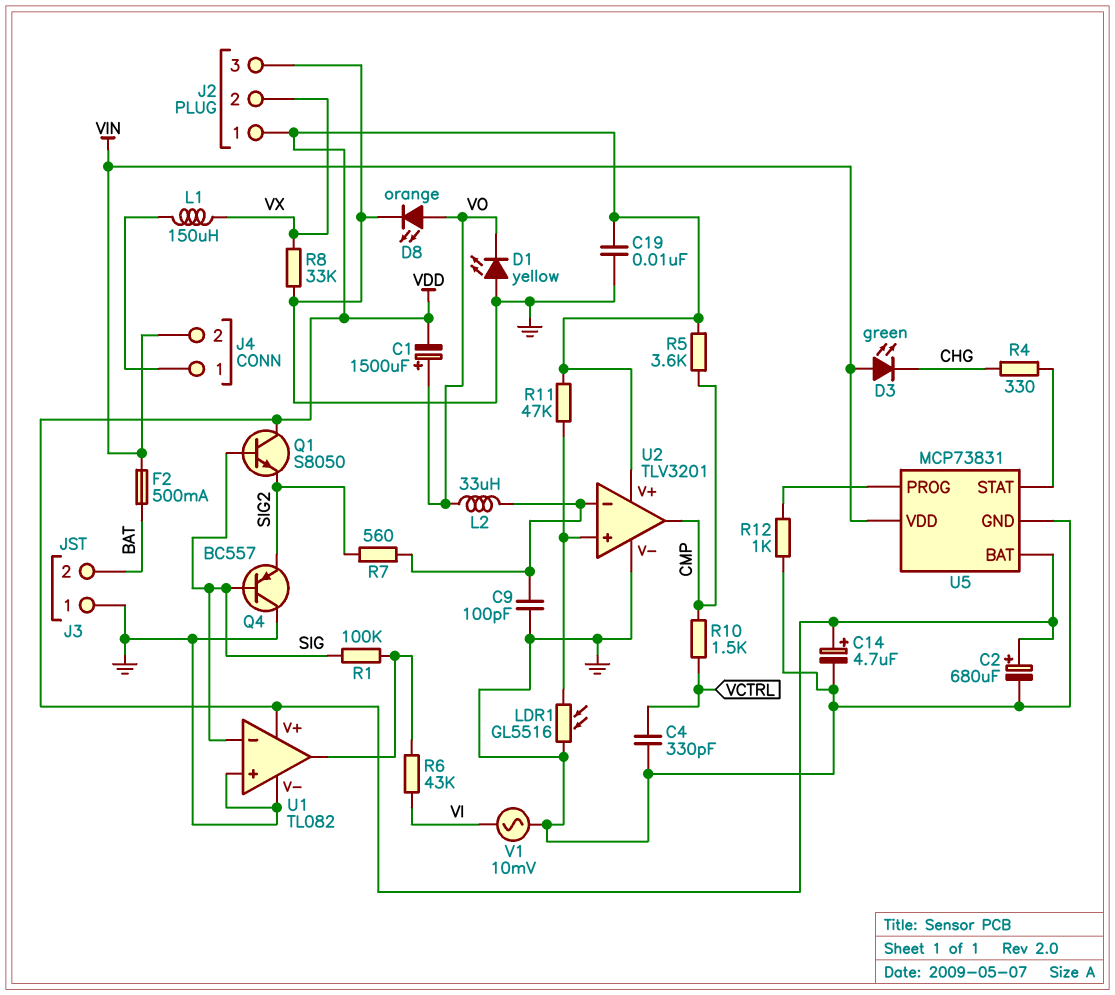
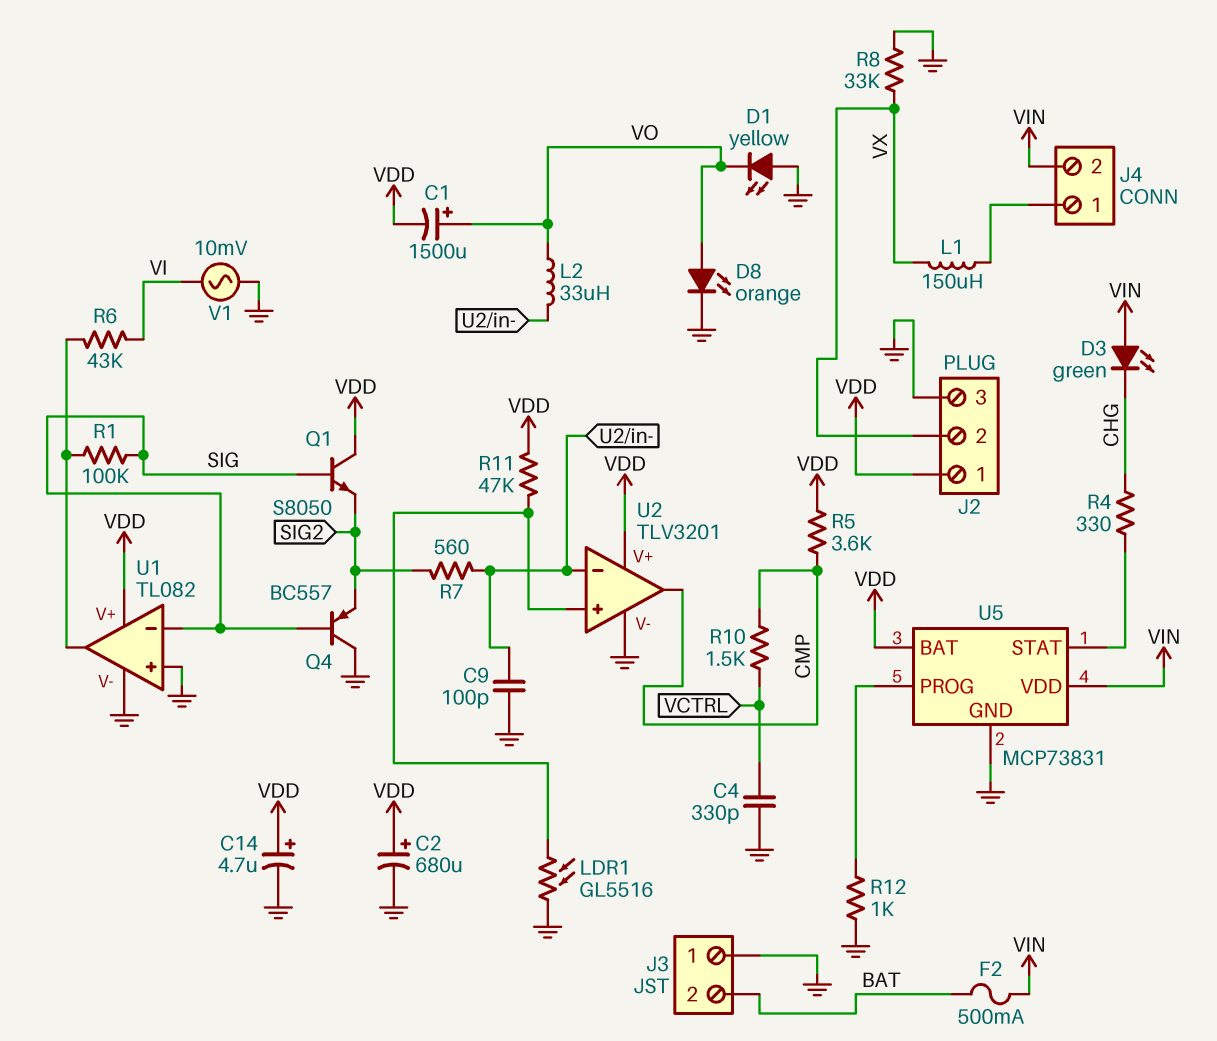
C19: 10nF (GND, VDD) -> none

